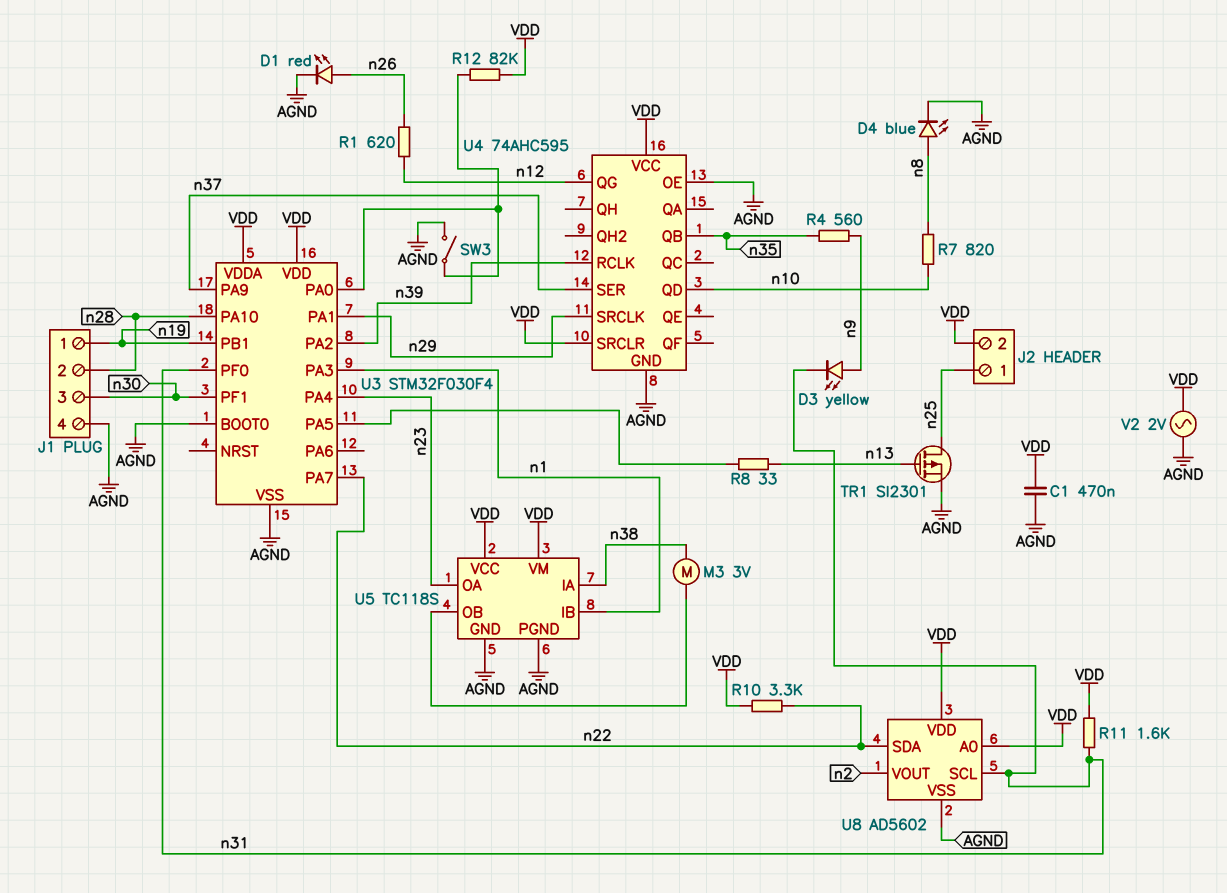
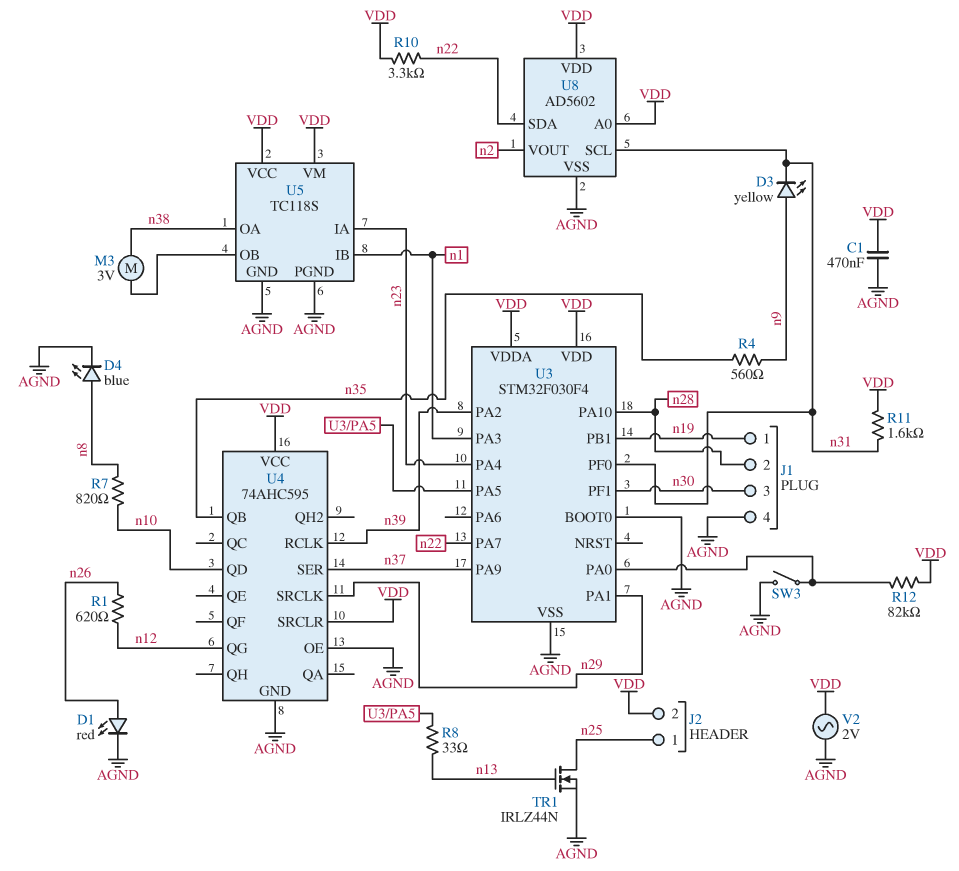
TR1: PMOS SI2301 (G n13, D n25, S AGND) -> NMOS IRLZ44N (G n13, D n25, S AGND)
U5 pin IA: n38 -> n23
U5 pin OA: n23 -> n38

